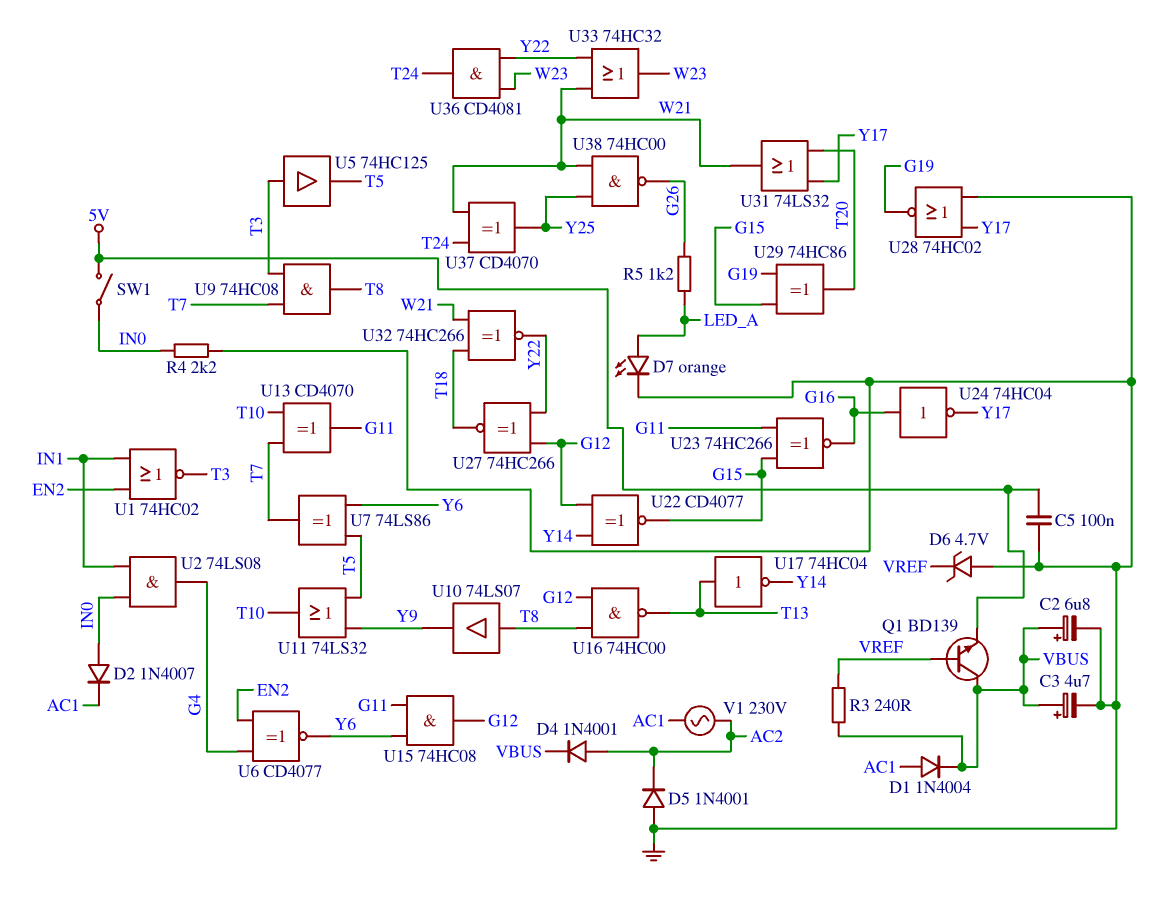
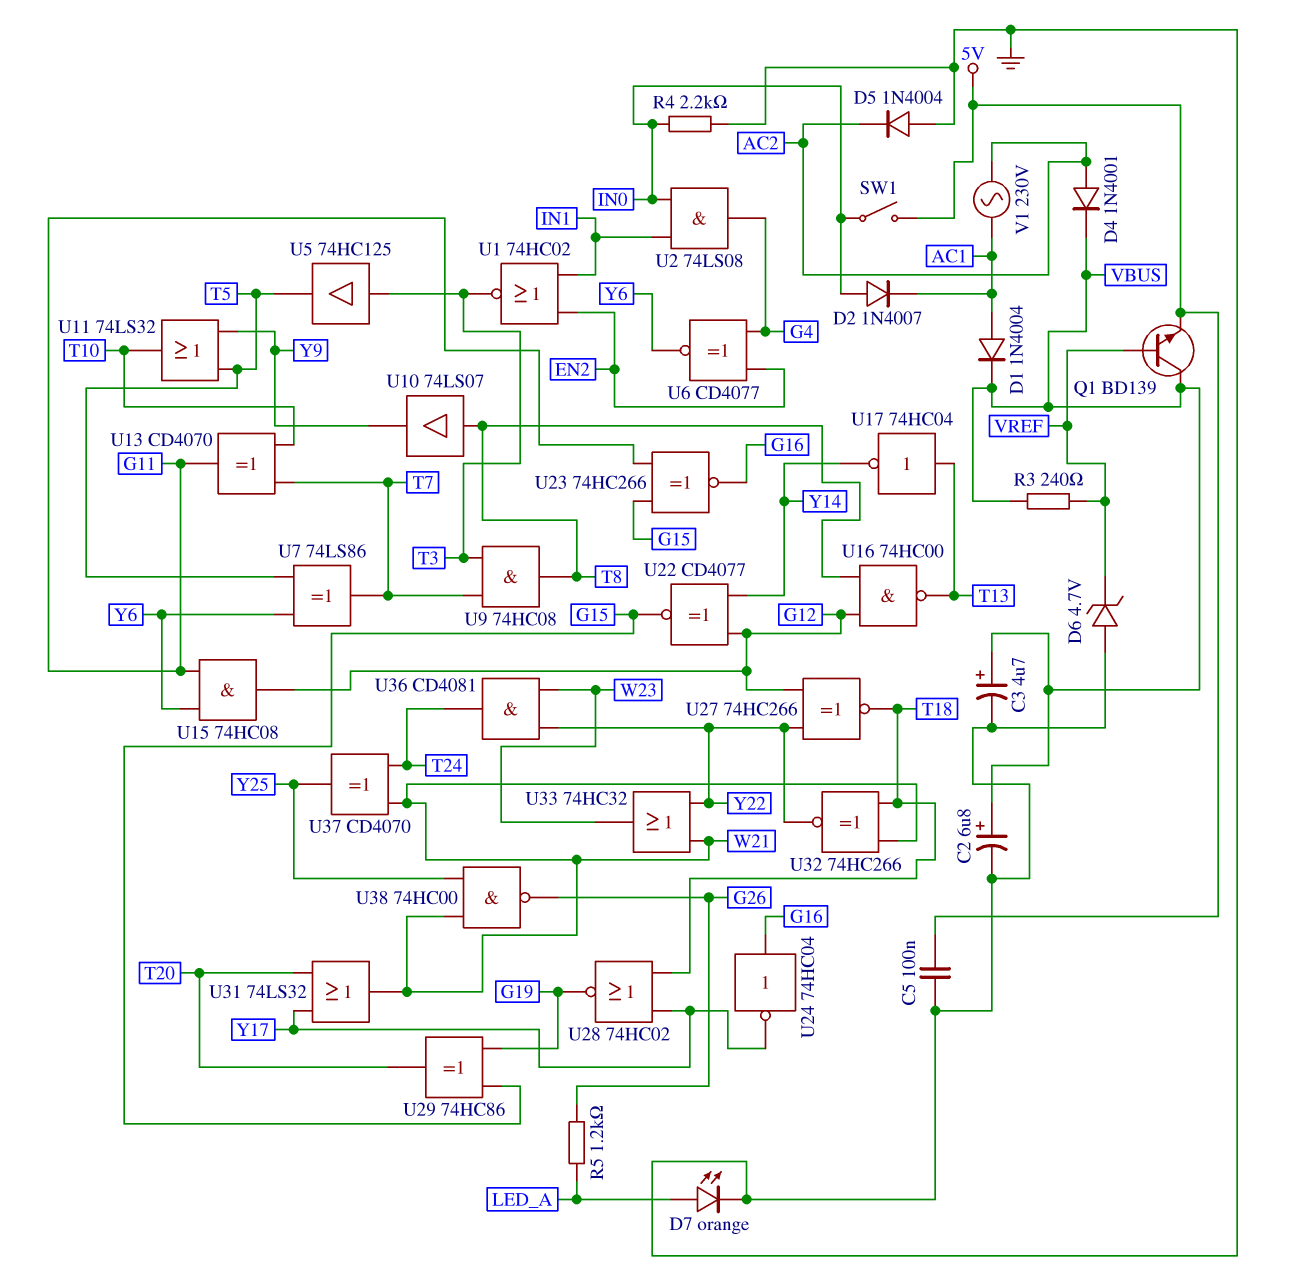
D5: diode 1N4001 (A GND, K AC2) -> diode 1N4004 (A GND, K AC2)
U28: NOR 74HC02 (in GND, in Y17, out G19) -> NOR 74HC02 (in T18, in Y17, out G19)

